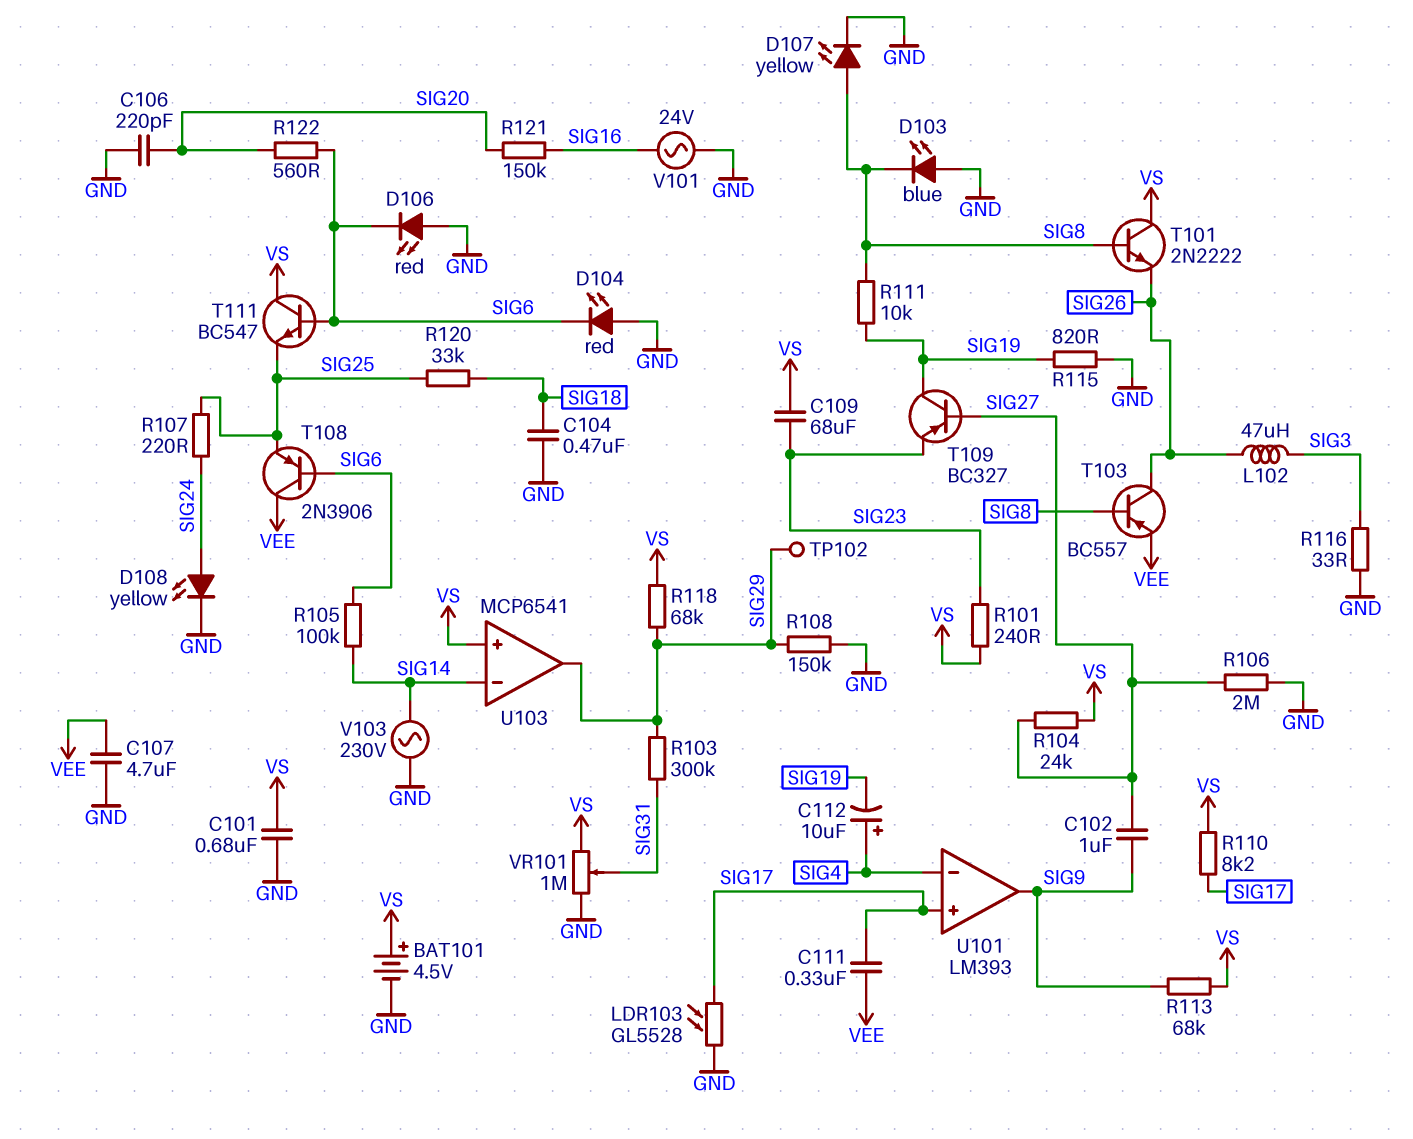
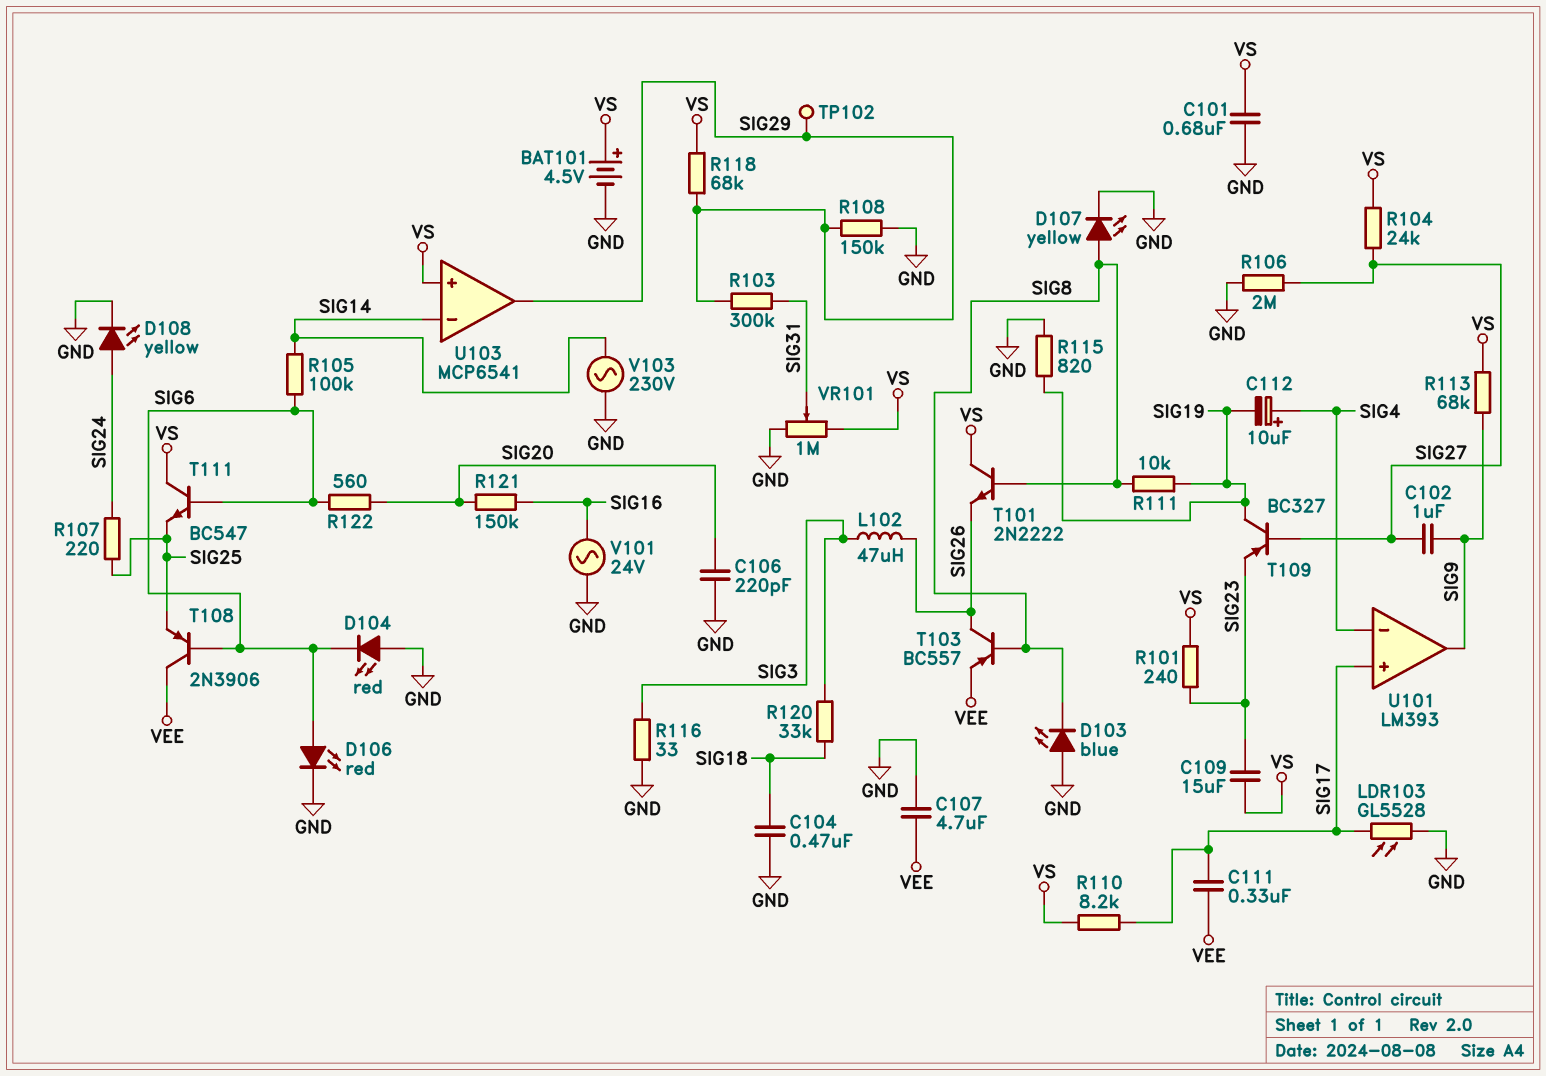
C109: 68uF (SIG23, VS) -> 15uF (SIG23, VS)
D106: LED red (A GND, K SIG6) -> LED red (A SIG6, K GND)
R120: 33k (SIG18, SIG25) -> 33k (SIG3, SIG18)

